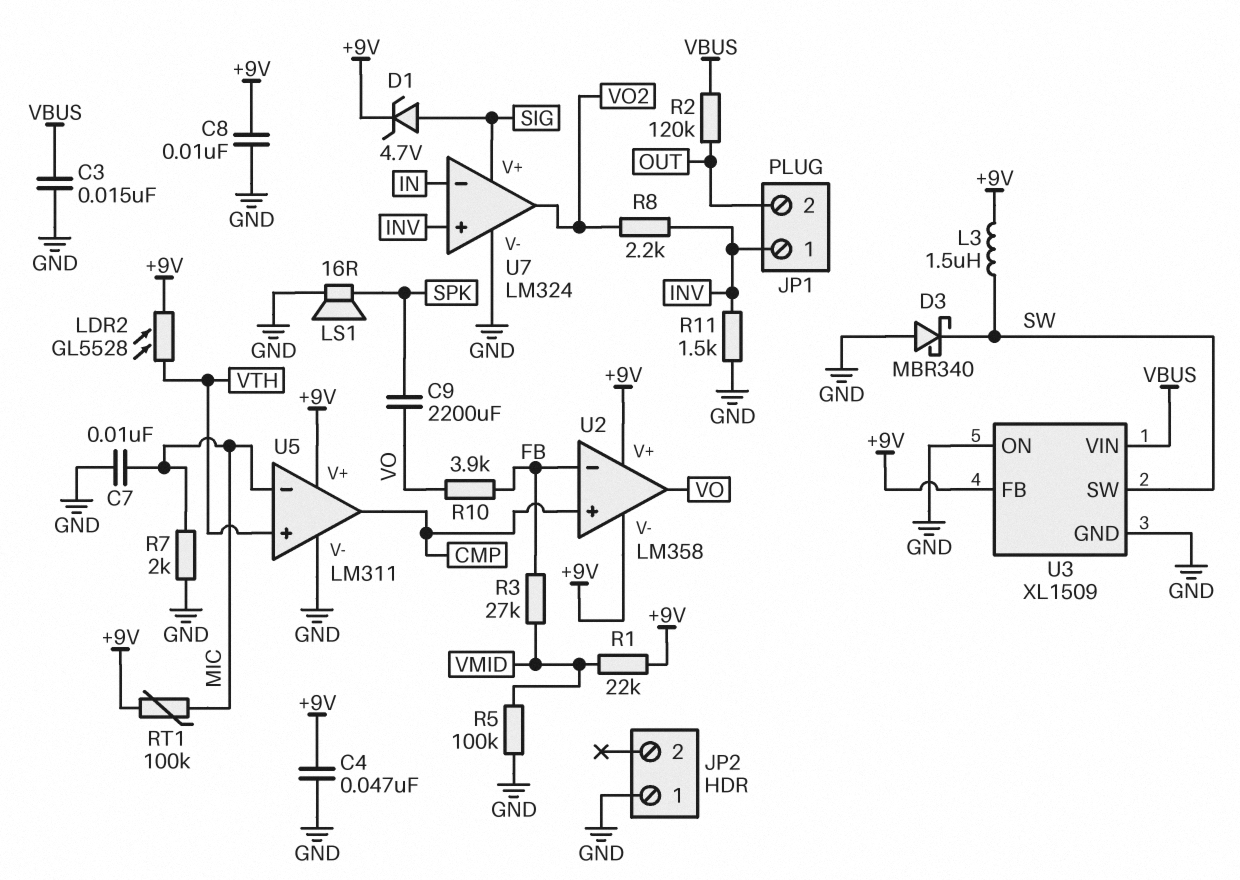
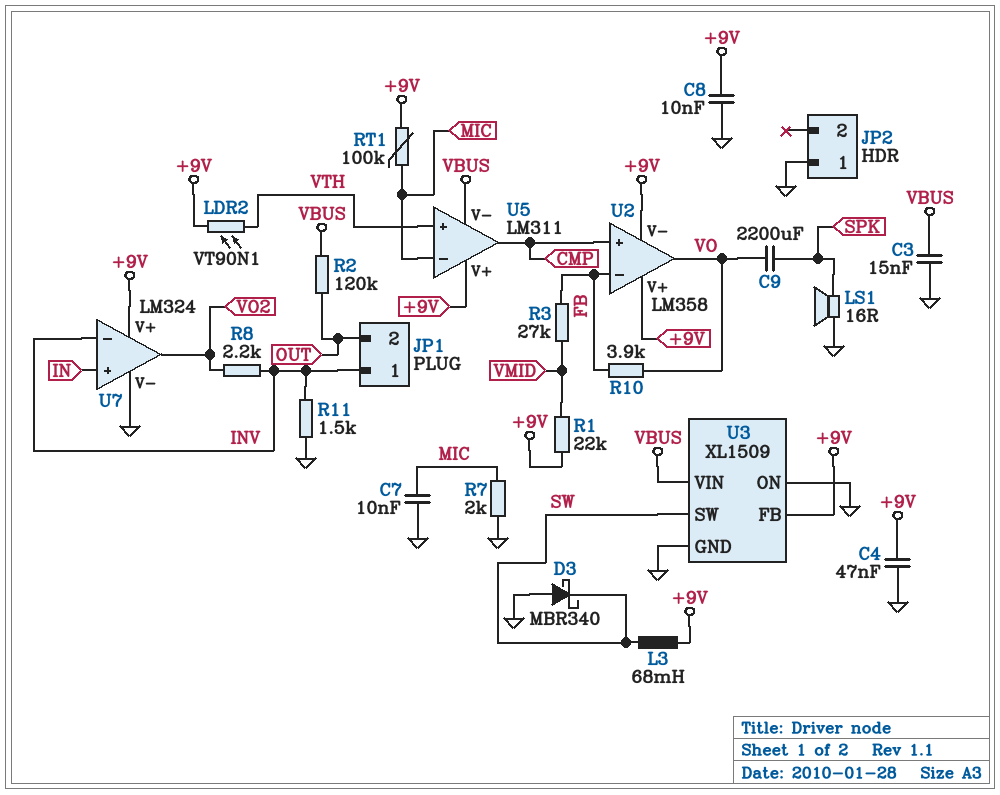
D1: zener 4.7V (A SIG, K +9V) -> none
L3: 1.5uH (+9V, SW) -> 68mH (+9V, SW)
LDR2: GL5528 (+9V, VTH) -> VT90N1 (+9V, VTH)
R5: 100k (GND, VMID) -> none
U5 pin V-: GND -> VBUS
U7 pin V+: SIG -> +9V
U7 pin in+: INV -> IN
U7 pin in-: IN -> INV

